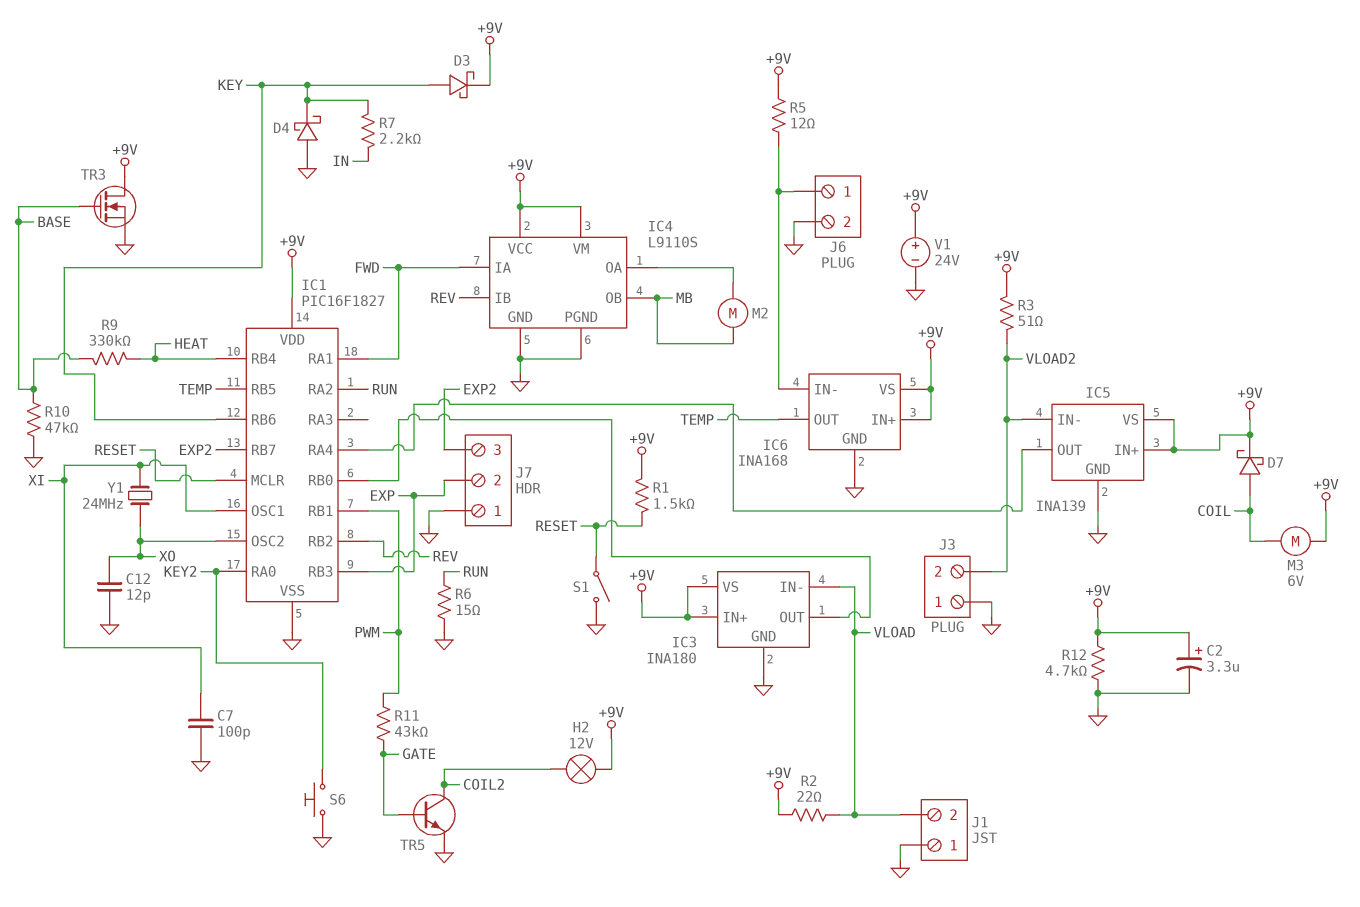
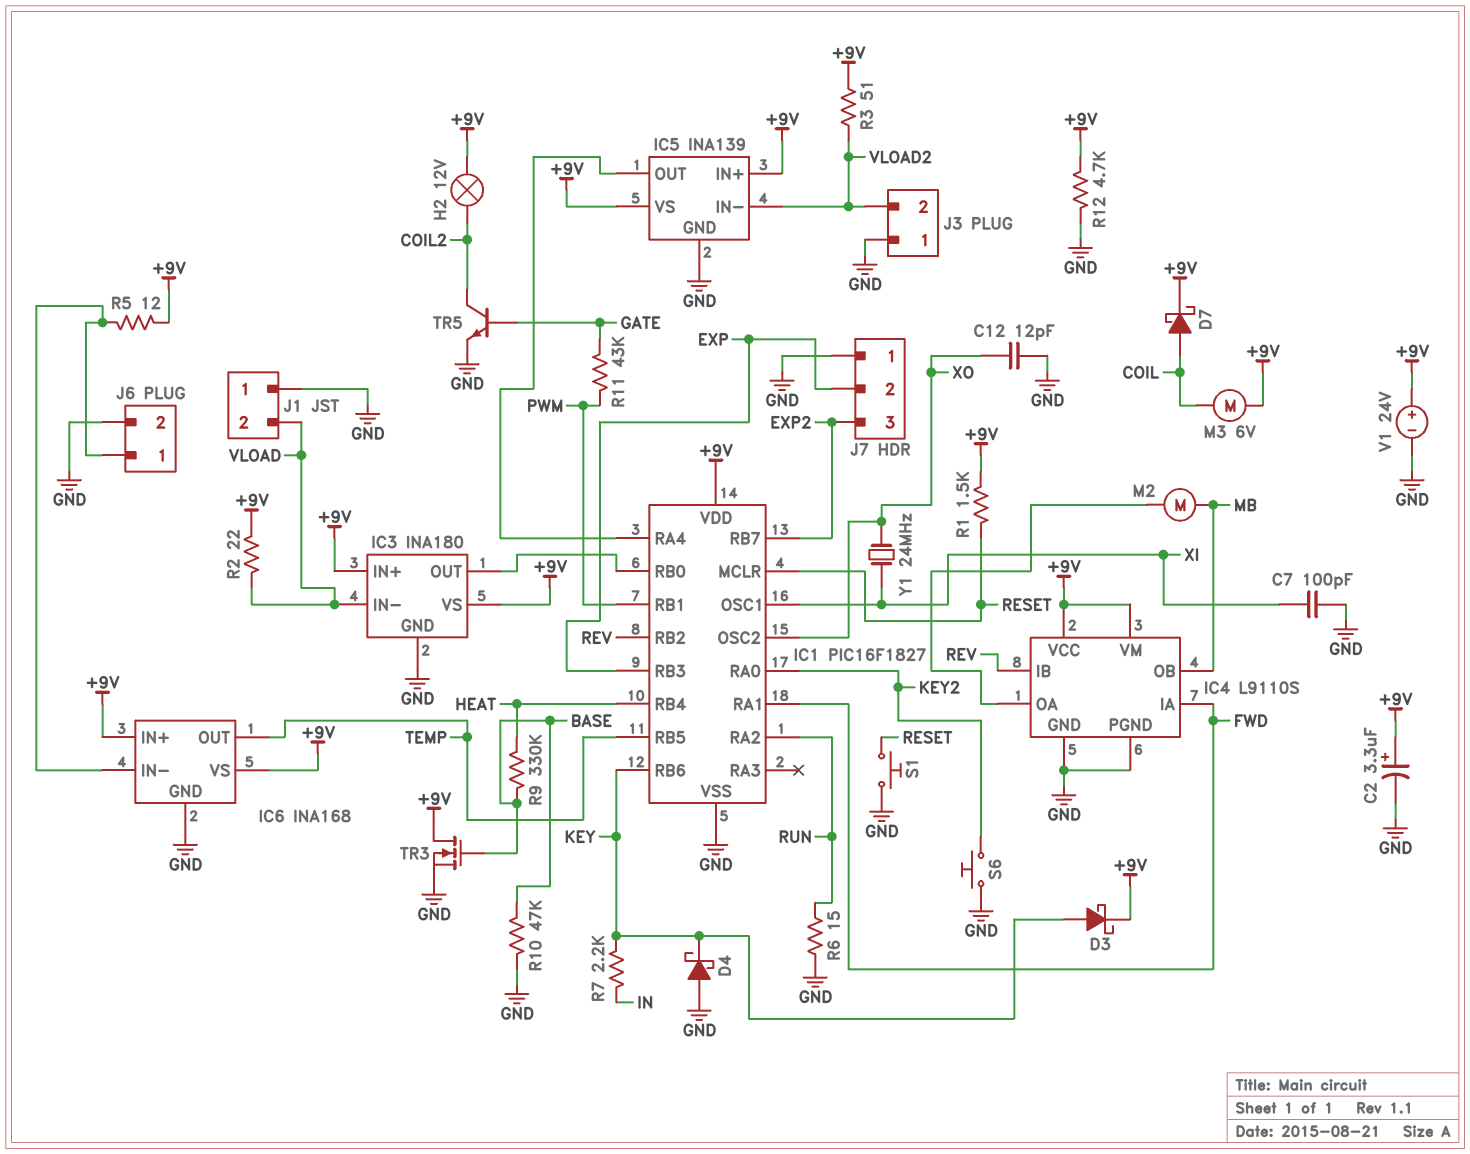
S1: switch (GND, RESET) -> button (GND, RESET)

